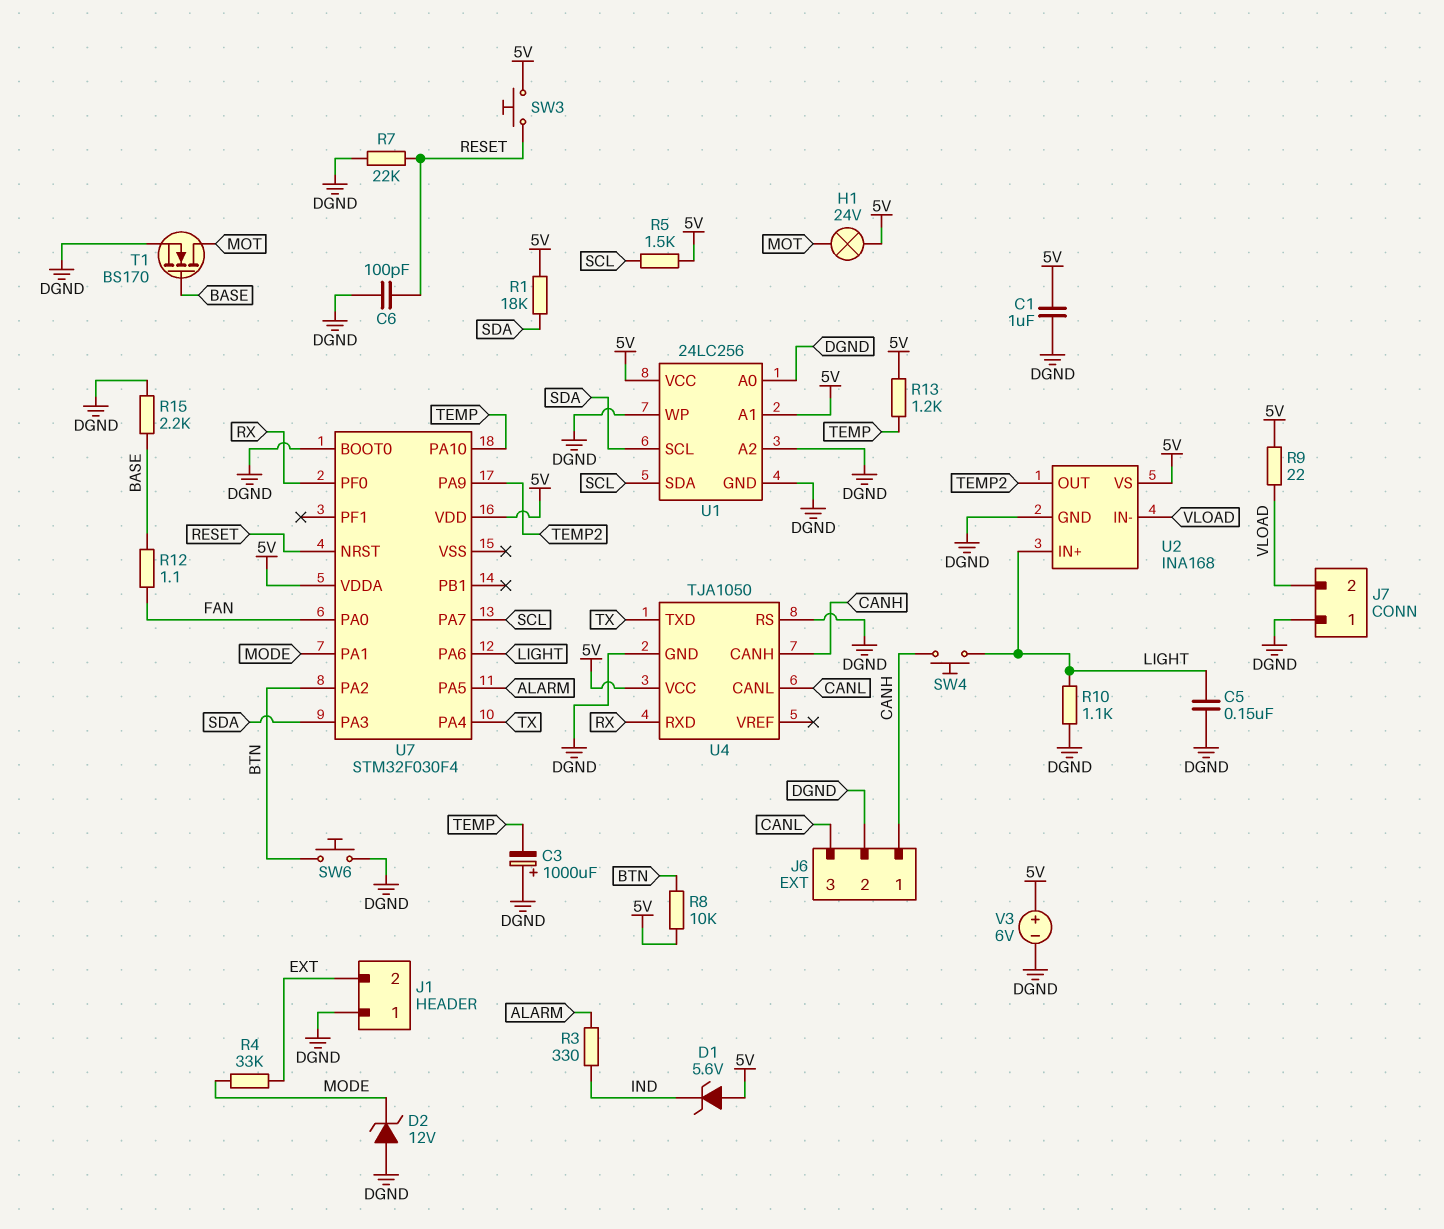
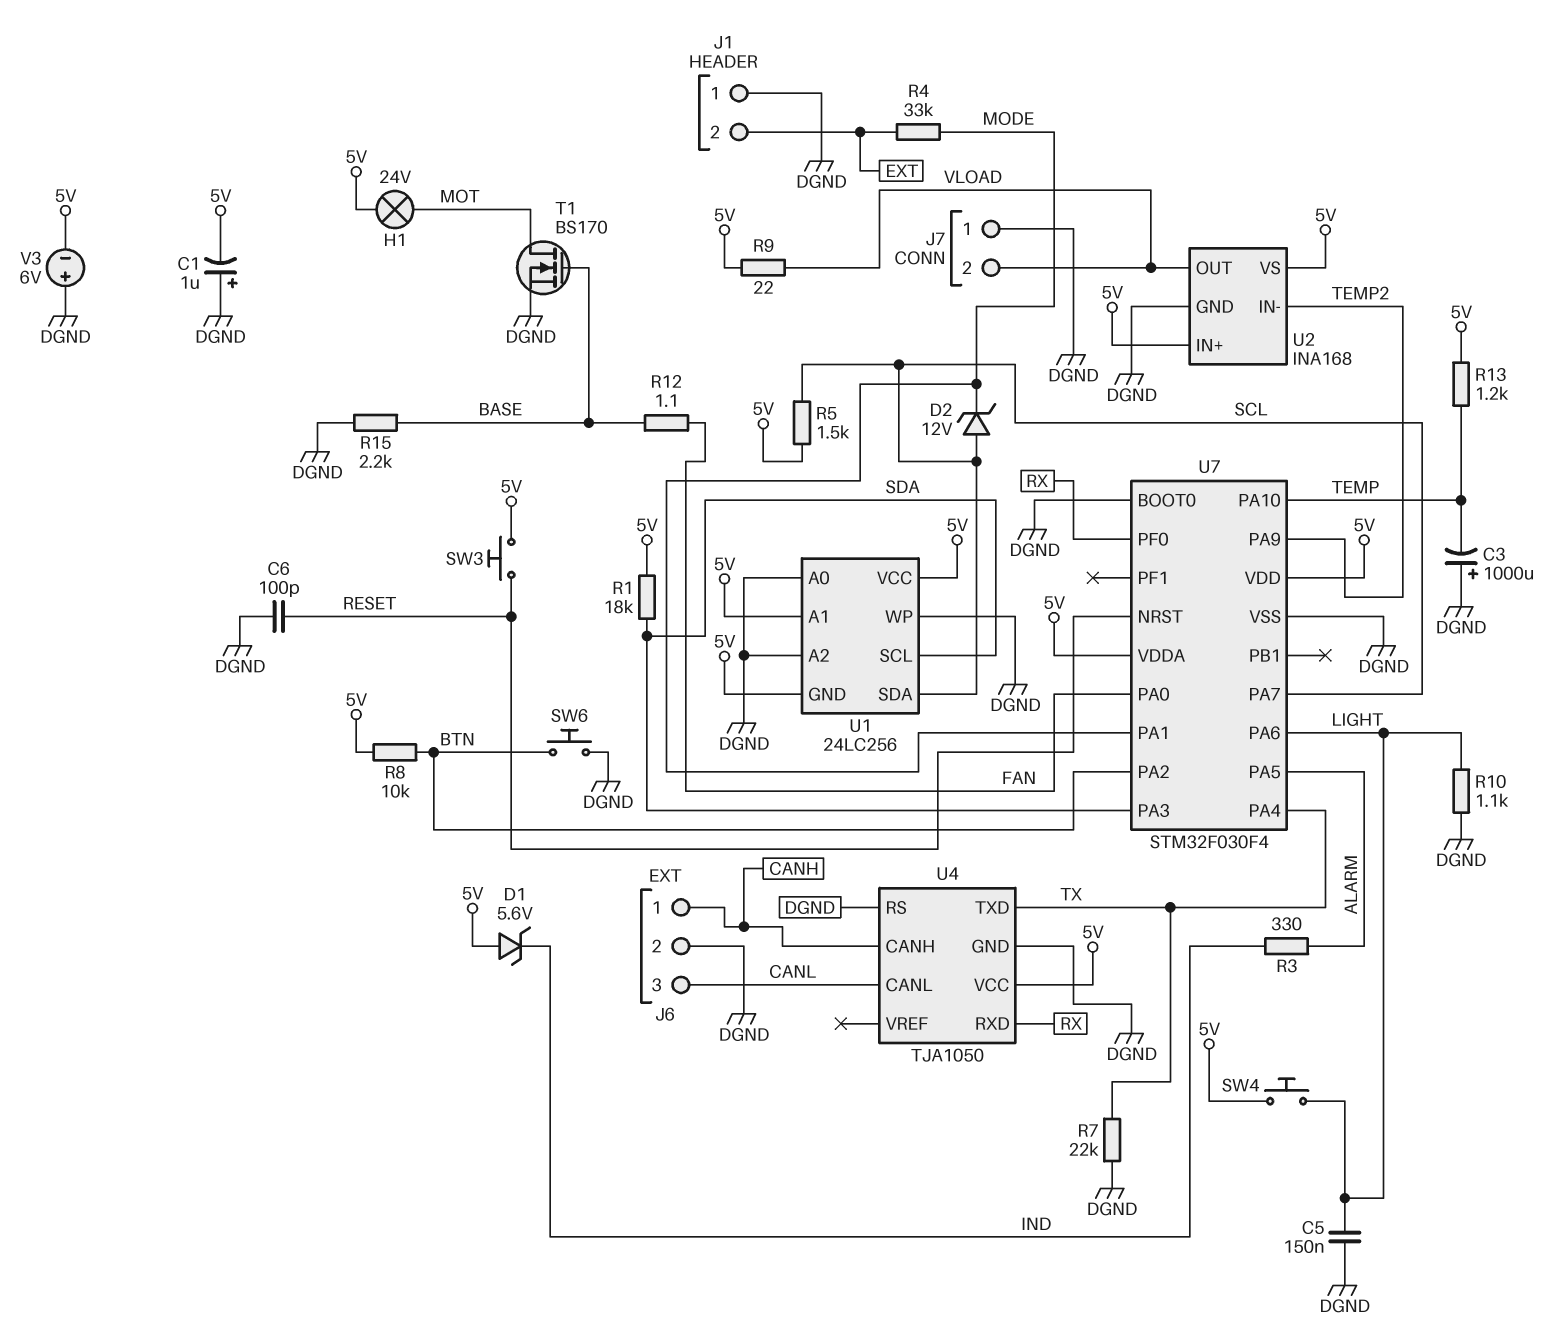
C1: 1uF (5V, DGND) -> 1uF (plus DGND, minus 5V)
D2: zener 12V (A DGND, K MODE) -> zener 12V (A SCL, K MODE)
R7: 22k (DGND, RESET) -> 22k (DGND, TX)
SW4: button (CANH, LIGHT) -> button (5V, LIGHT)
U1 pin GND: DGND -> 5V
U2 pin IN+: LIGHT -> 5V
U2 pin IN-: VLOAD -> TEMP2
U2 pin OUT: TEMP2 -> VLOAD
U7 pin VSS: none -> DGND
V3: 6V (plus 5V, minus DGND) -> 6V (plus DGND, minus 5V)

